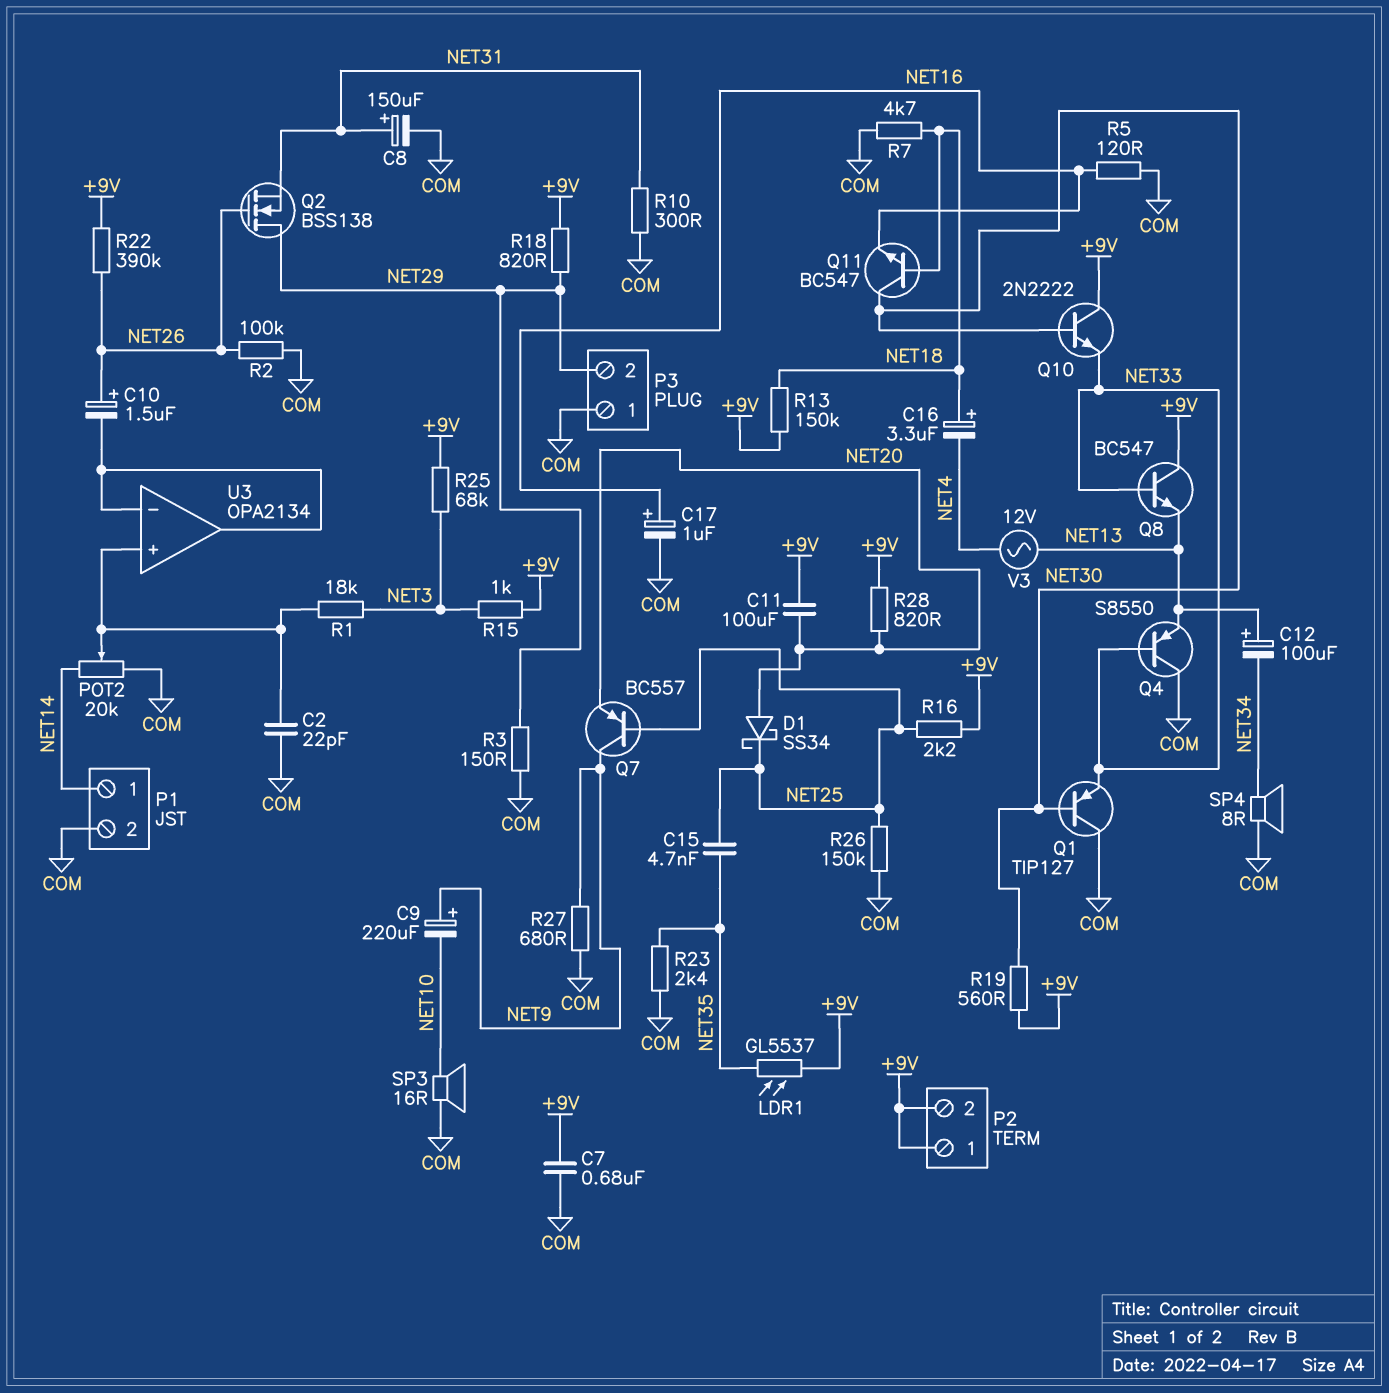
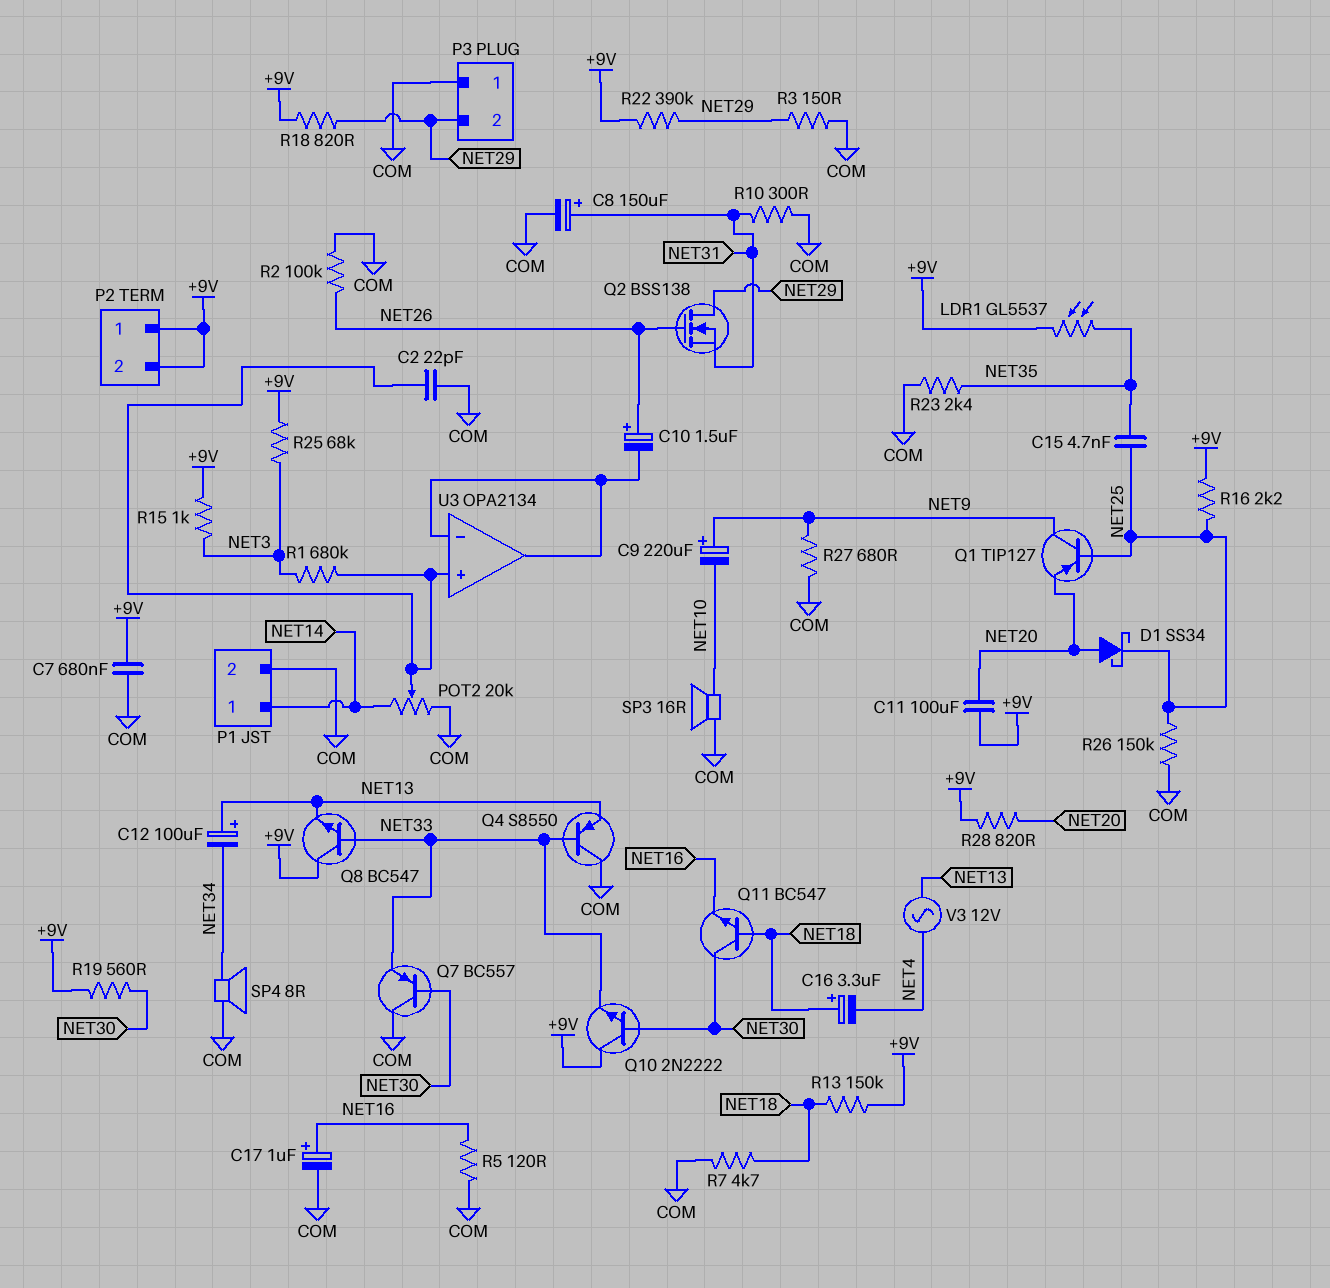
Q1: PNP TIP127 (B NET30, C COM, E NET33) -> PNP TIP127 (B NET25, C NET9, E NET20)
Q7: PNP BC557 (B NET25, C NET9, E NET20) -> PNP BC557 (B NET30, C COM, E NET33)
R1: 18k (NET3, U3/in+) -> 680k (NET3, U3/in+)
R22: 390k (+9V, NET26) -> 390k (+9V, NET29)

